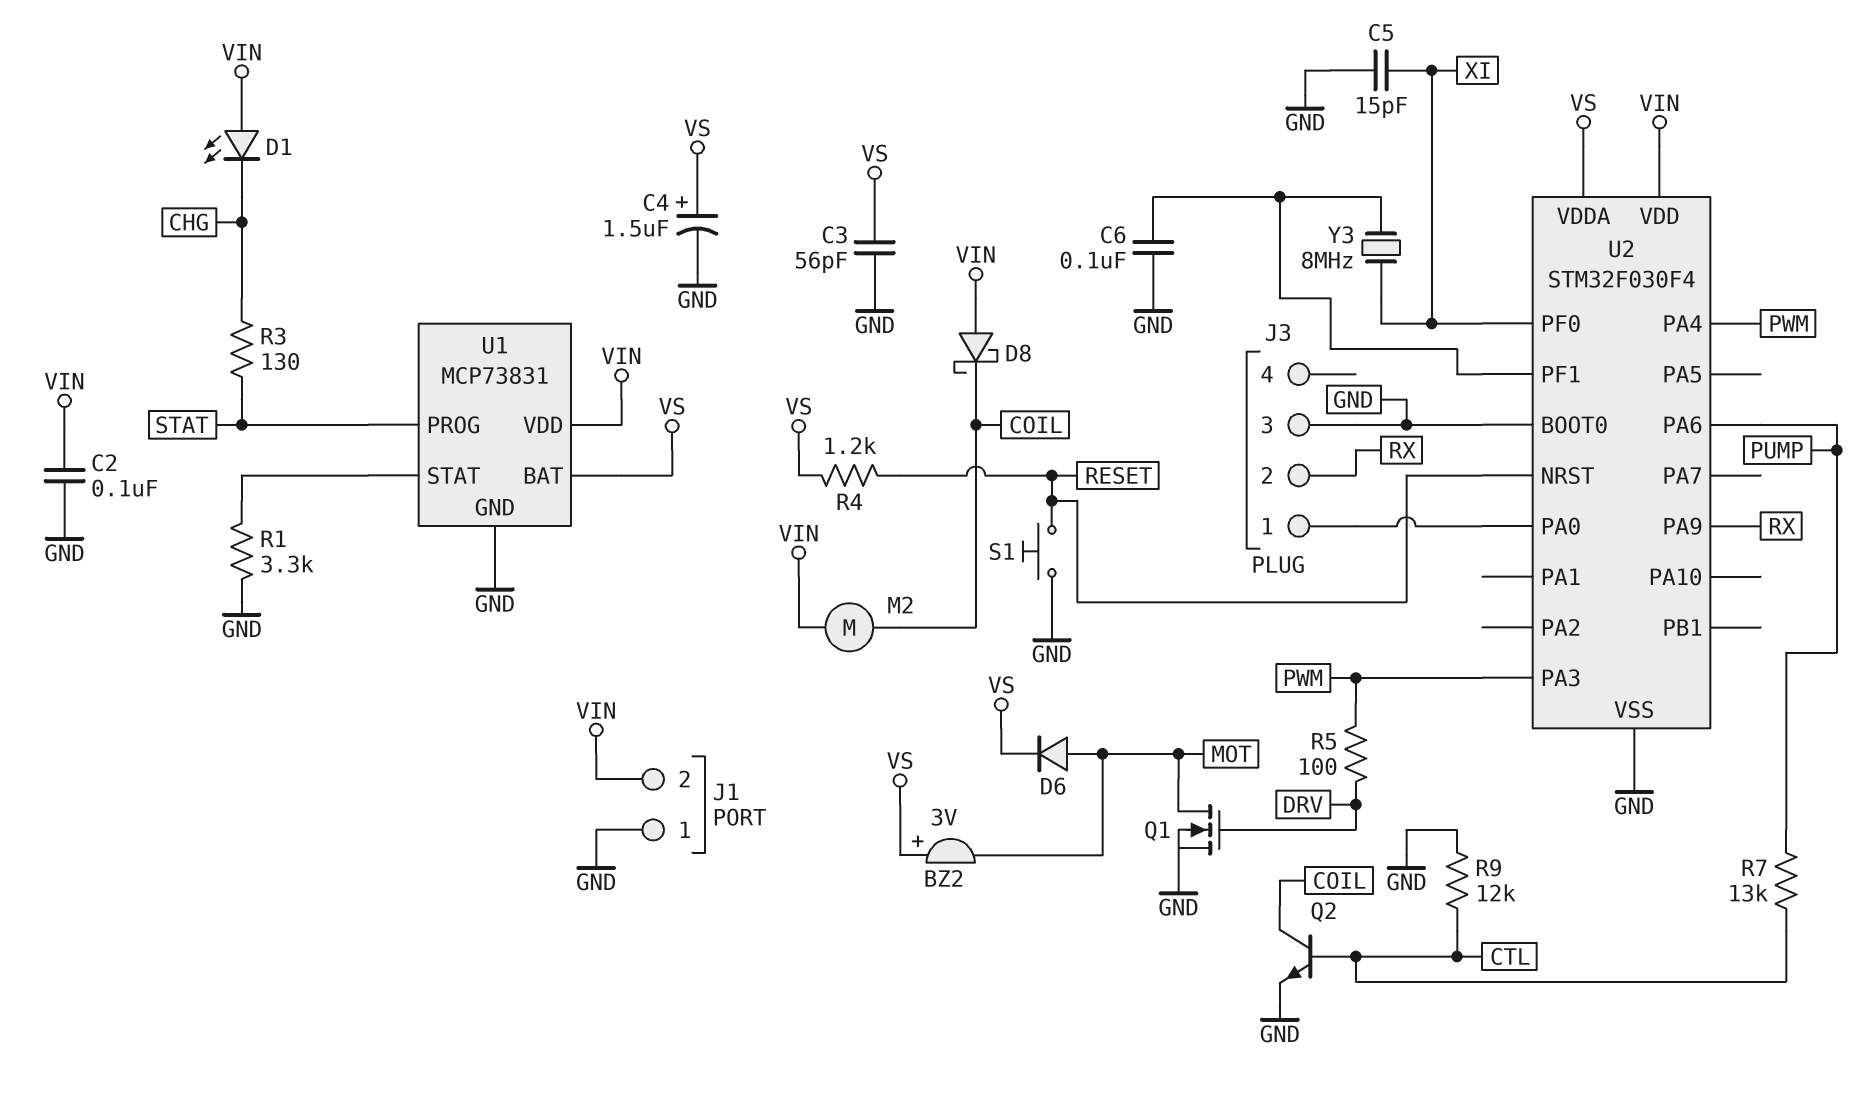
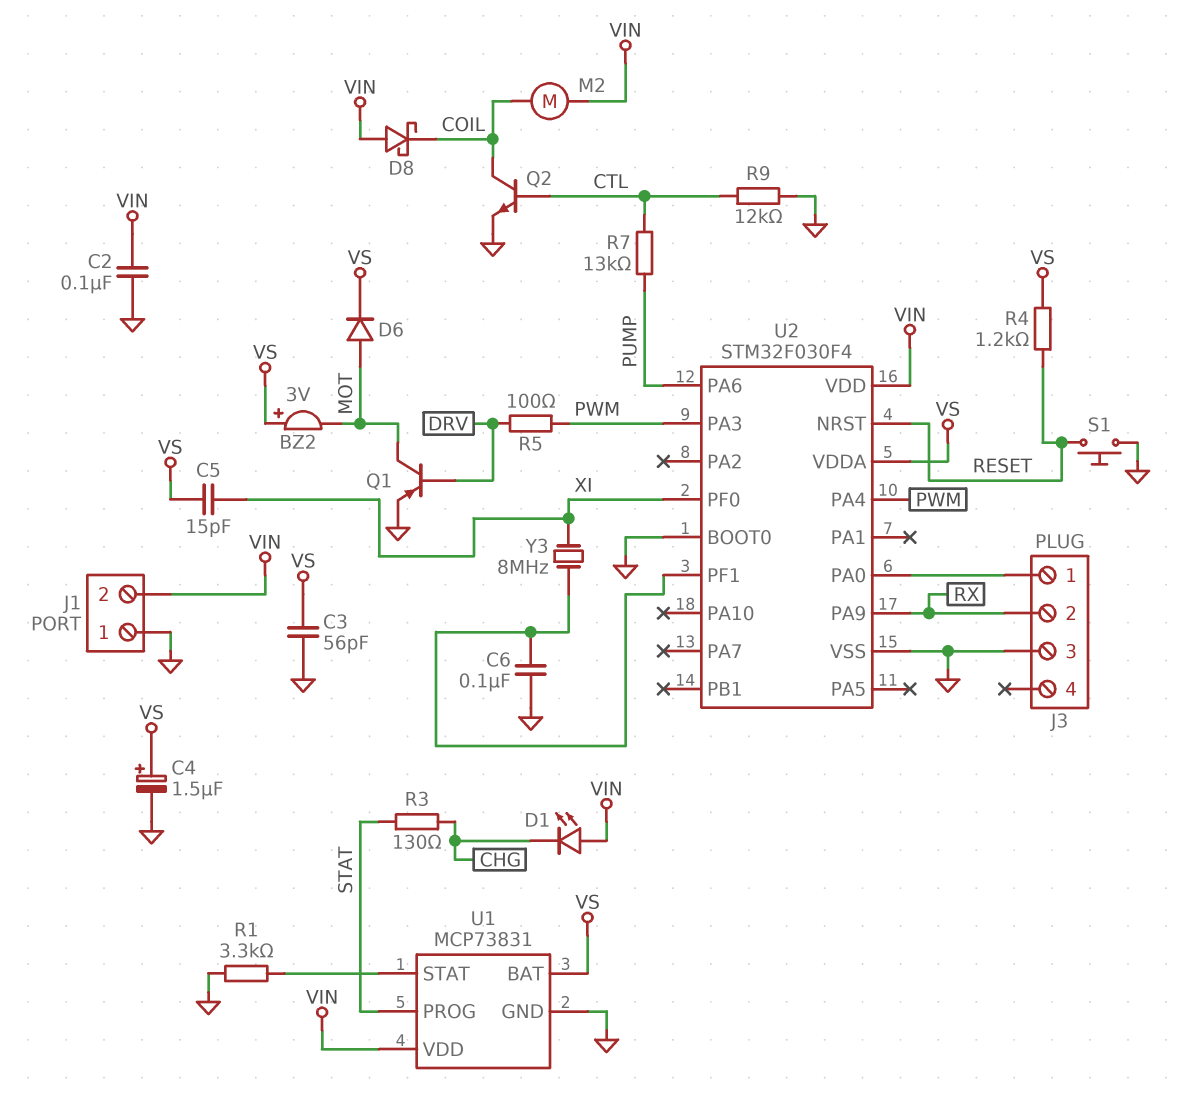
C5: 15pF (GND, XI) -> 15pF (VS, XI)
Q1: NMOS (G DRV, D MOT, S GND) -> PNP (B DRV, C MOT, E GND)

